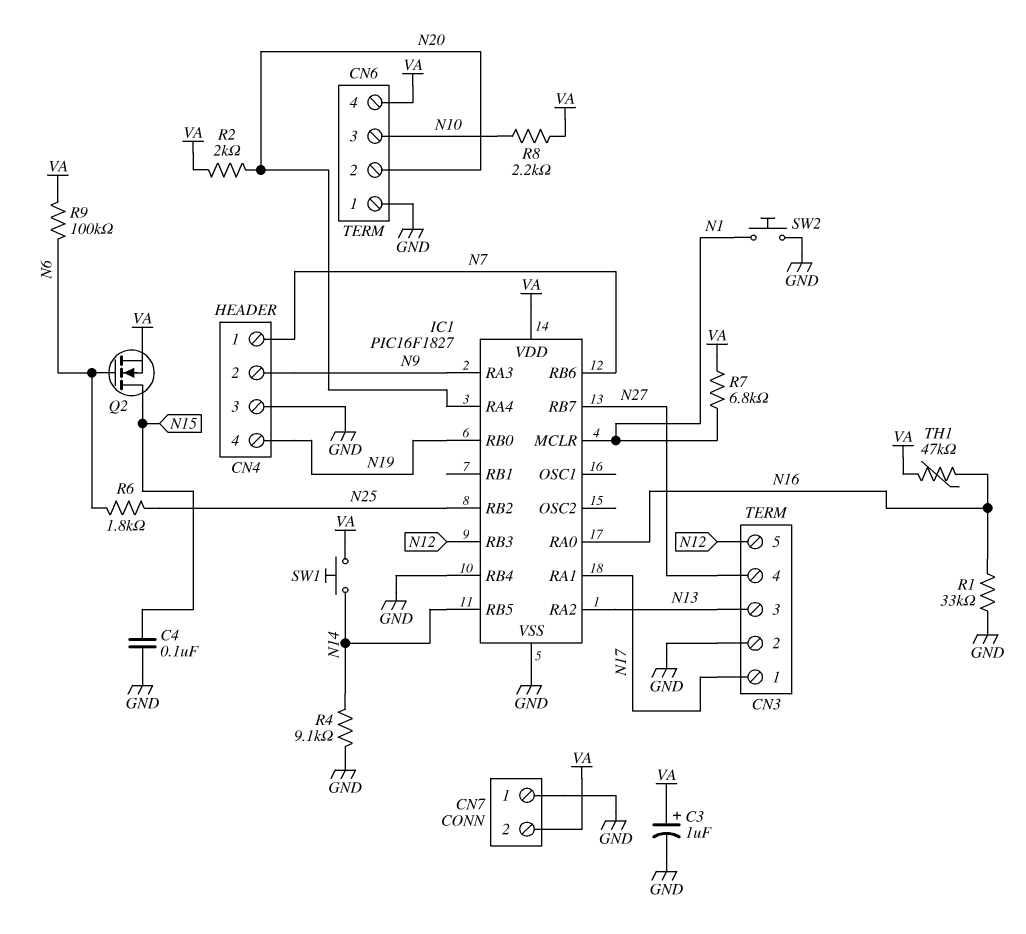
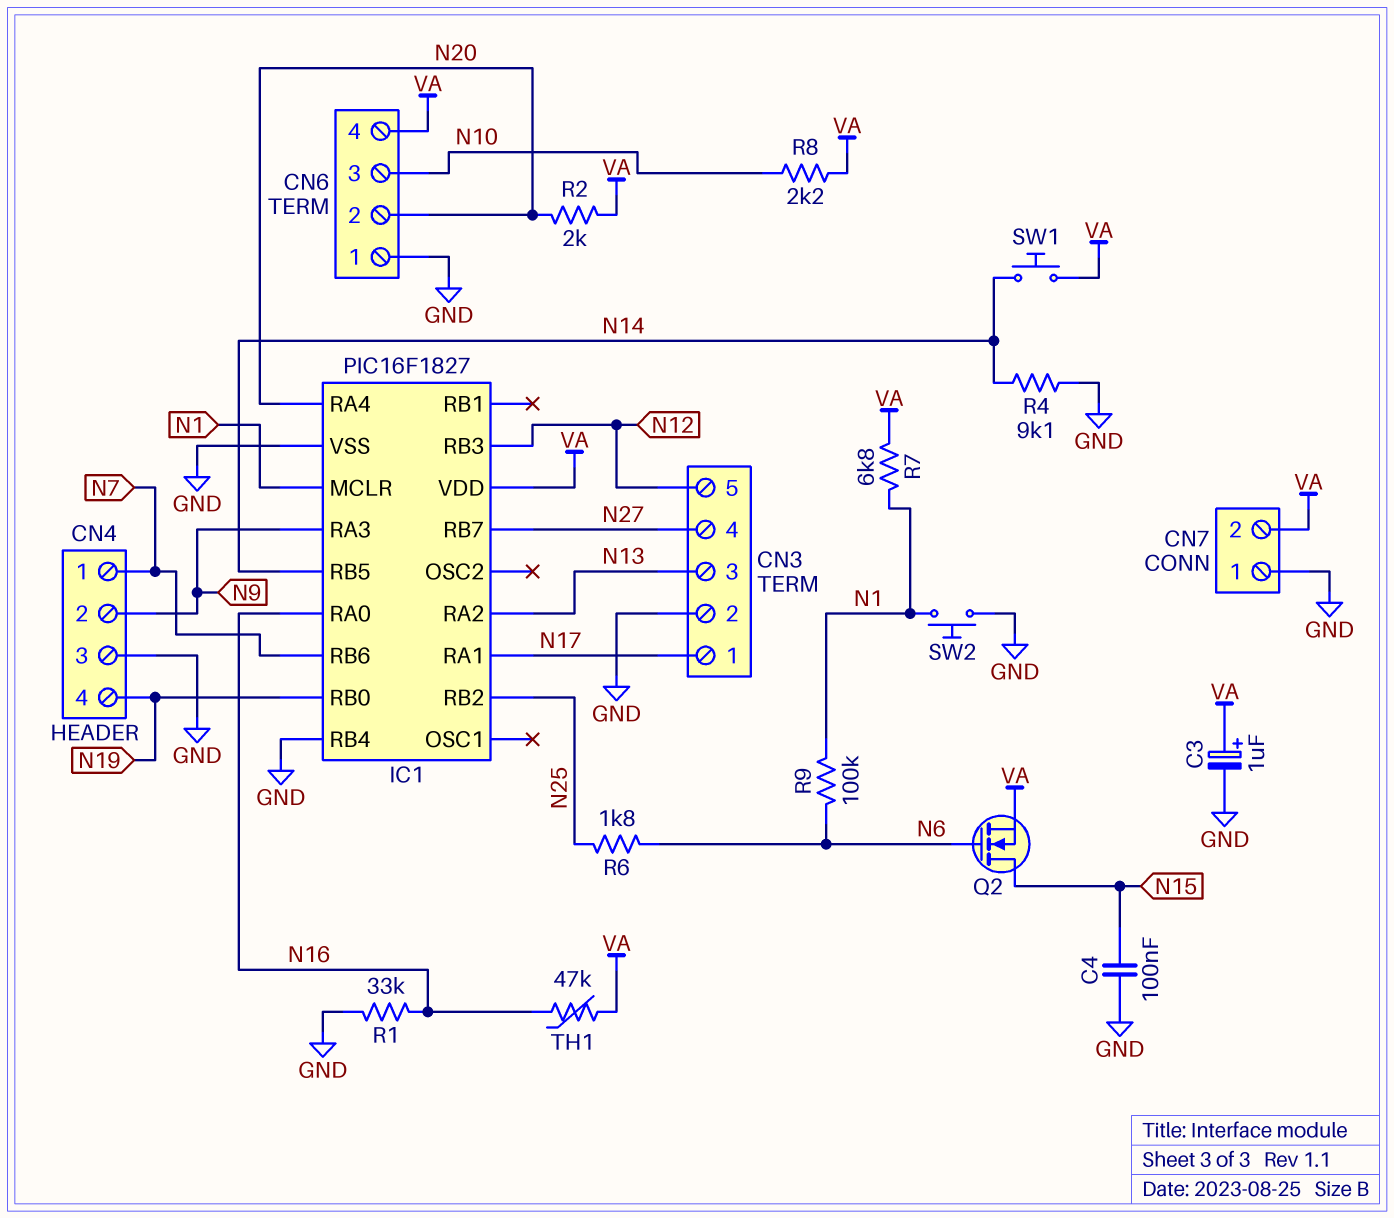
R9: 100k (N6, VA) -> 100k (N1, N6)

